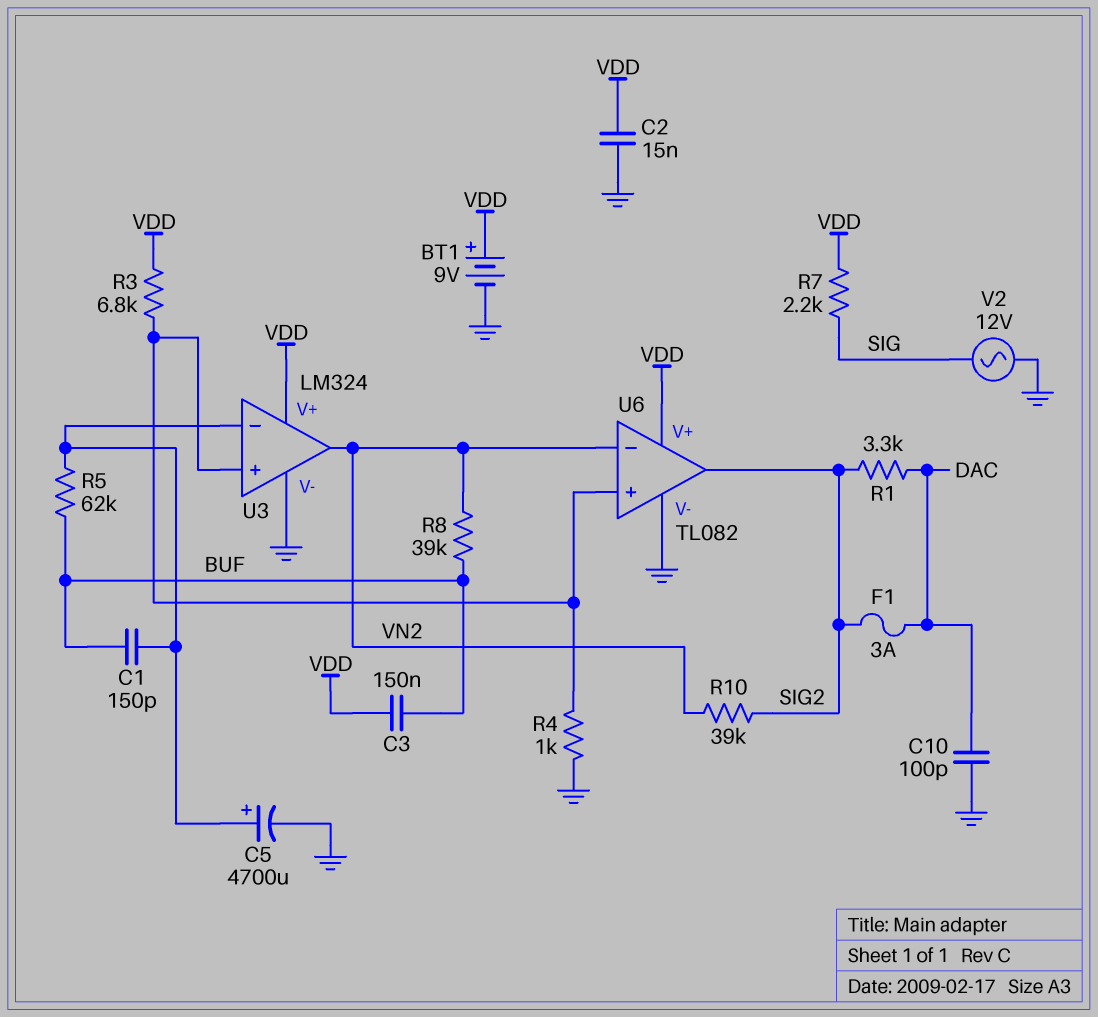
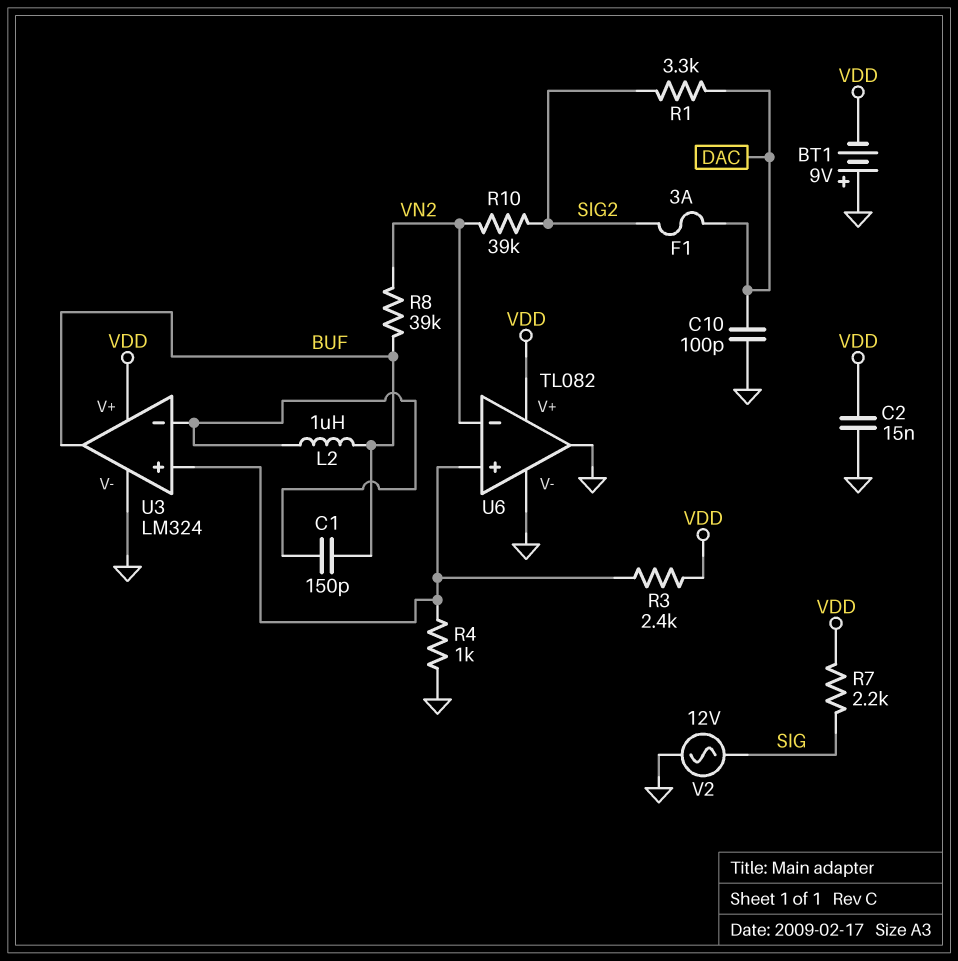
BT1: 9V (plus VDD, minus GND) -> 9V (plus GND, minus VDD)
C3: 150nF (BUF, VDD) -> none
C5: 4700uF (plus U3/in-, minus GND) -> none
L2: none -> 1uH (BUF, U3/in-)
R3: 6.8k (U3/in+, VDD) -> 2.4k (U3/in+, VDD)
R5: 62k (BUF, U3/in-) -> none
U3 pin out: VN2 -> BUF
U6 pin out: SIG2 -> GND

